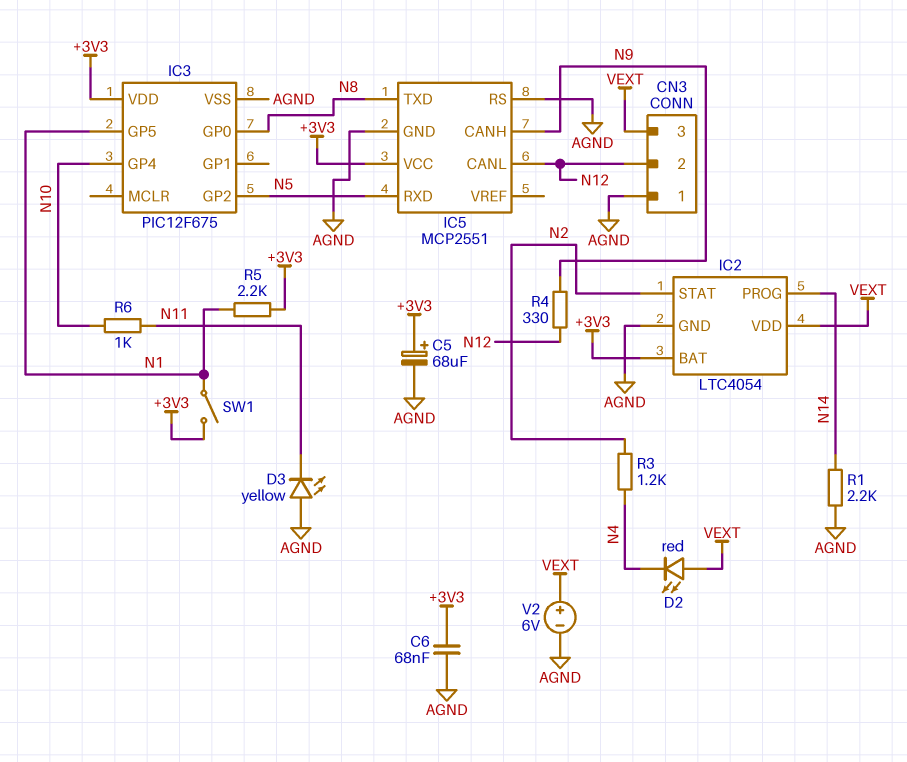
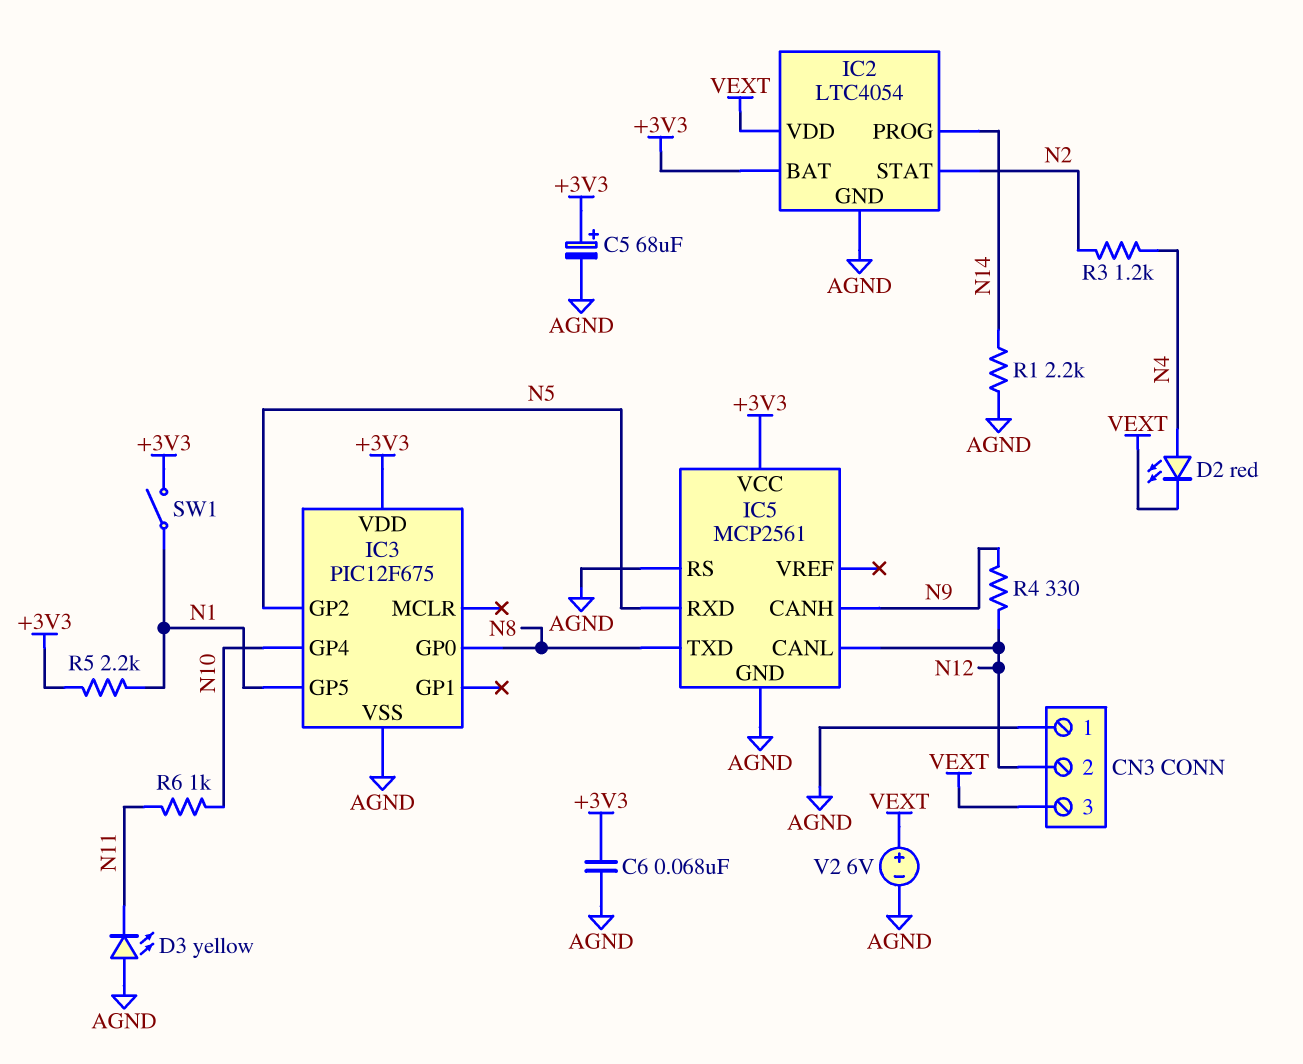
D2: LED red (A VEXT, K N4) -> LED red (A N4, K VEXT)
IC5: MCP2551 -> MCP2561

